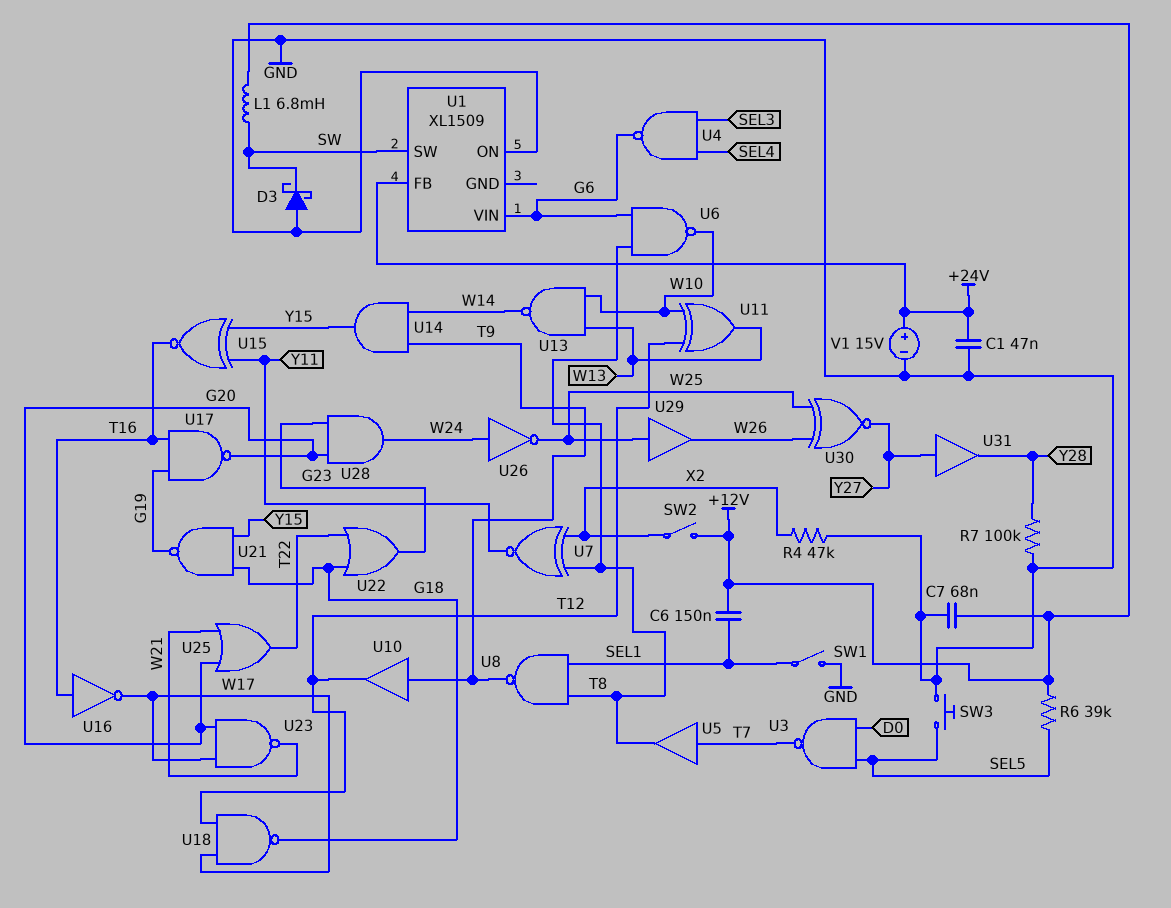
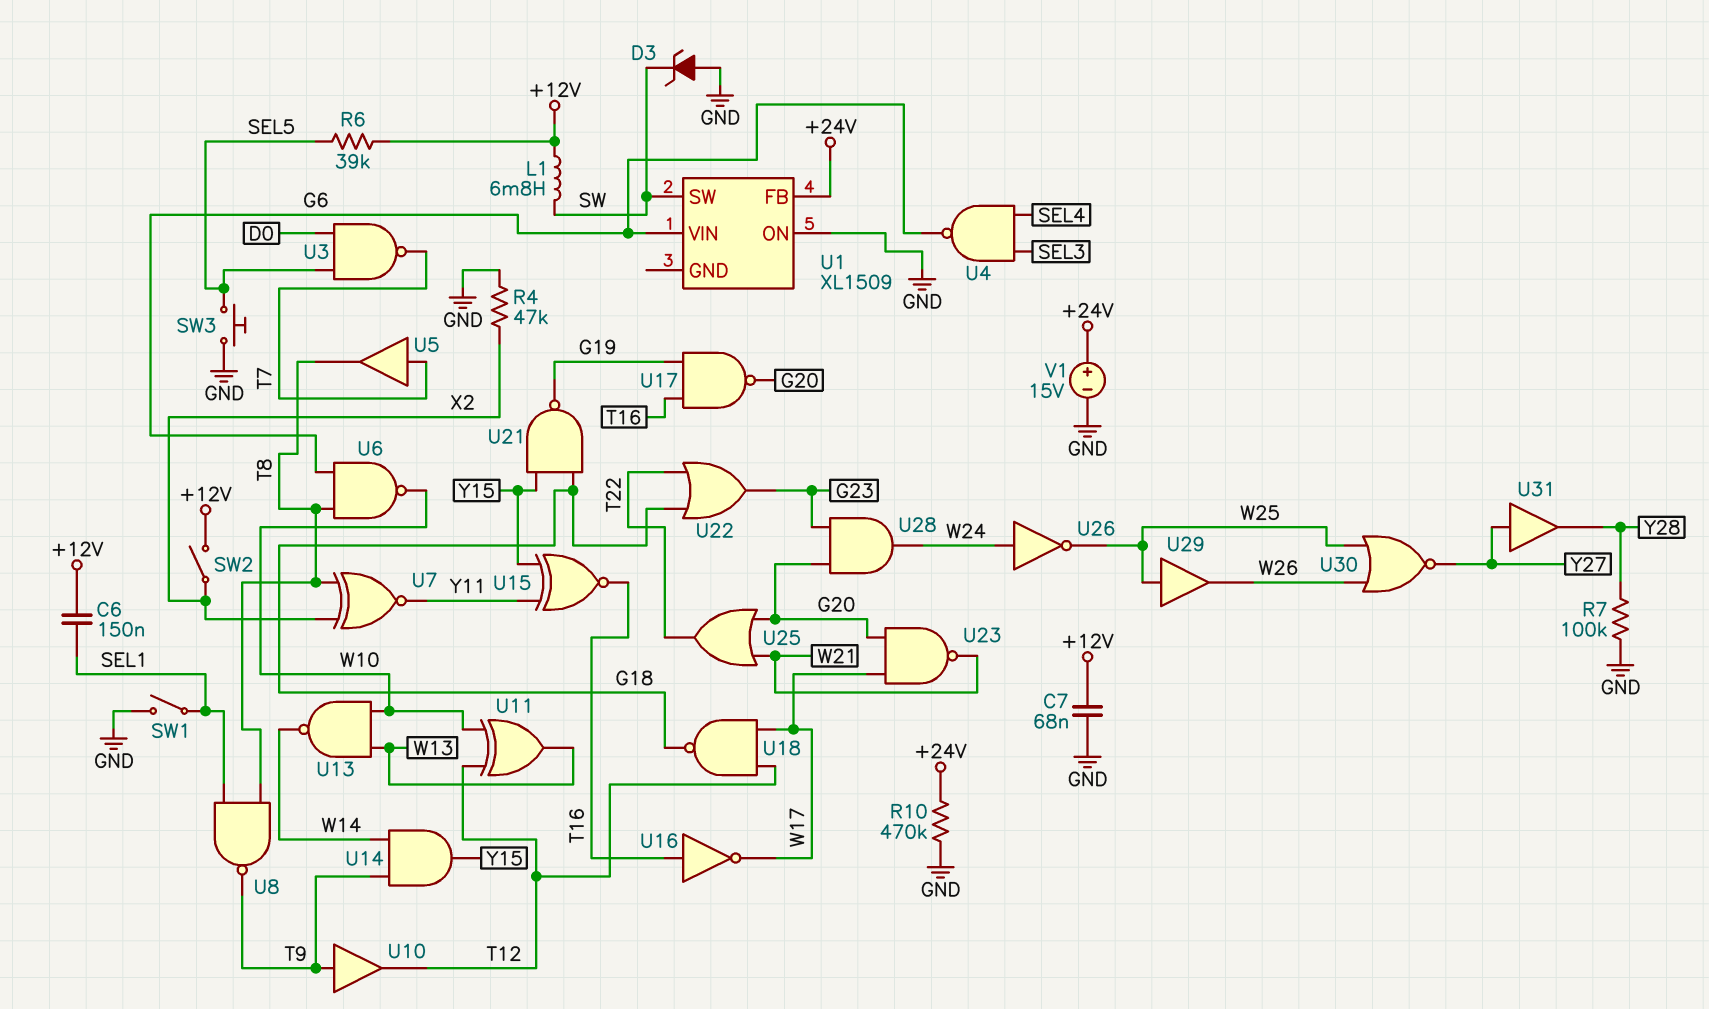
C1: 47nF (+24V, GND) -> none
D3: schottky (A GND, K SW) -> zener (A GND, K SW)
R10: none -> 470k (+24V, GND)
U30: XNOR (in W25, in W26, out Y27) -> NOR (in W25, in W26, out Y27)

